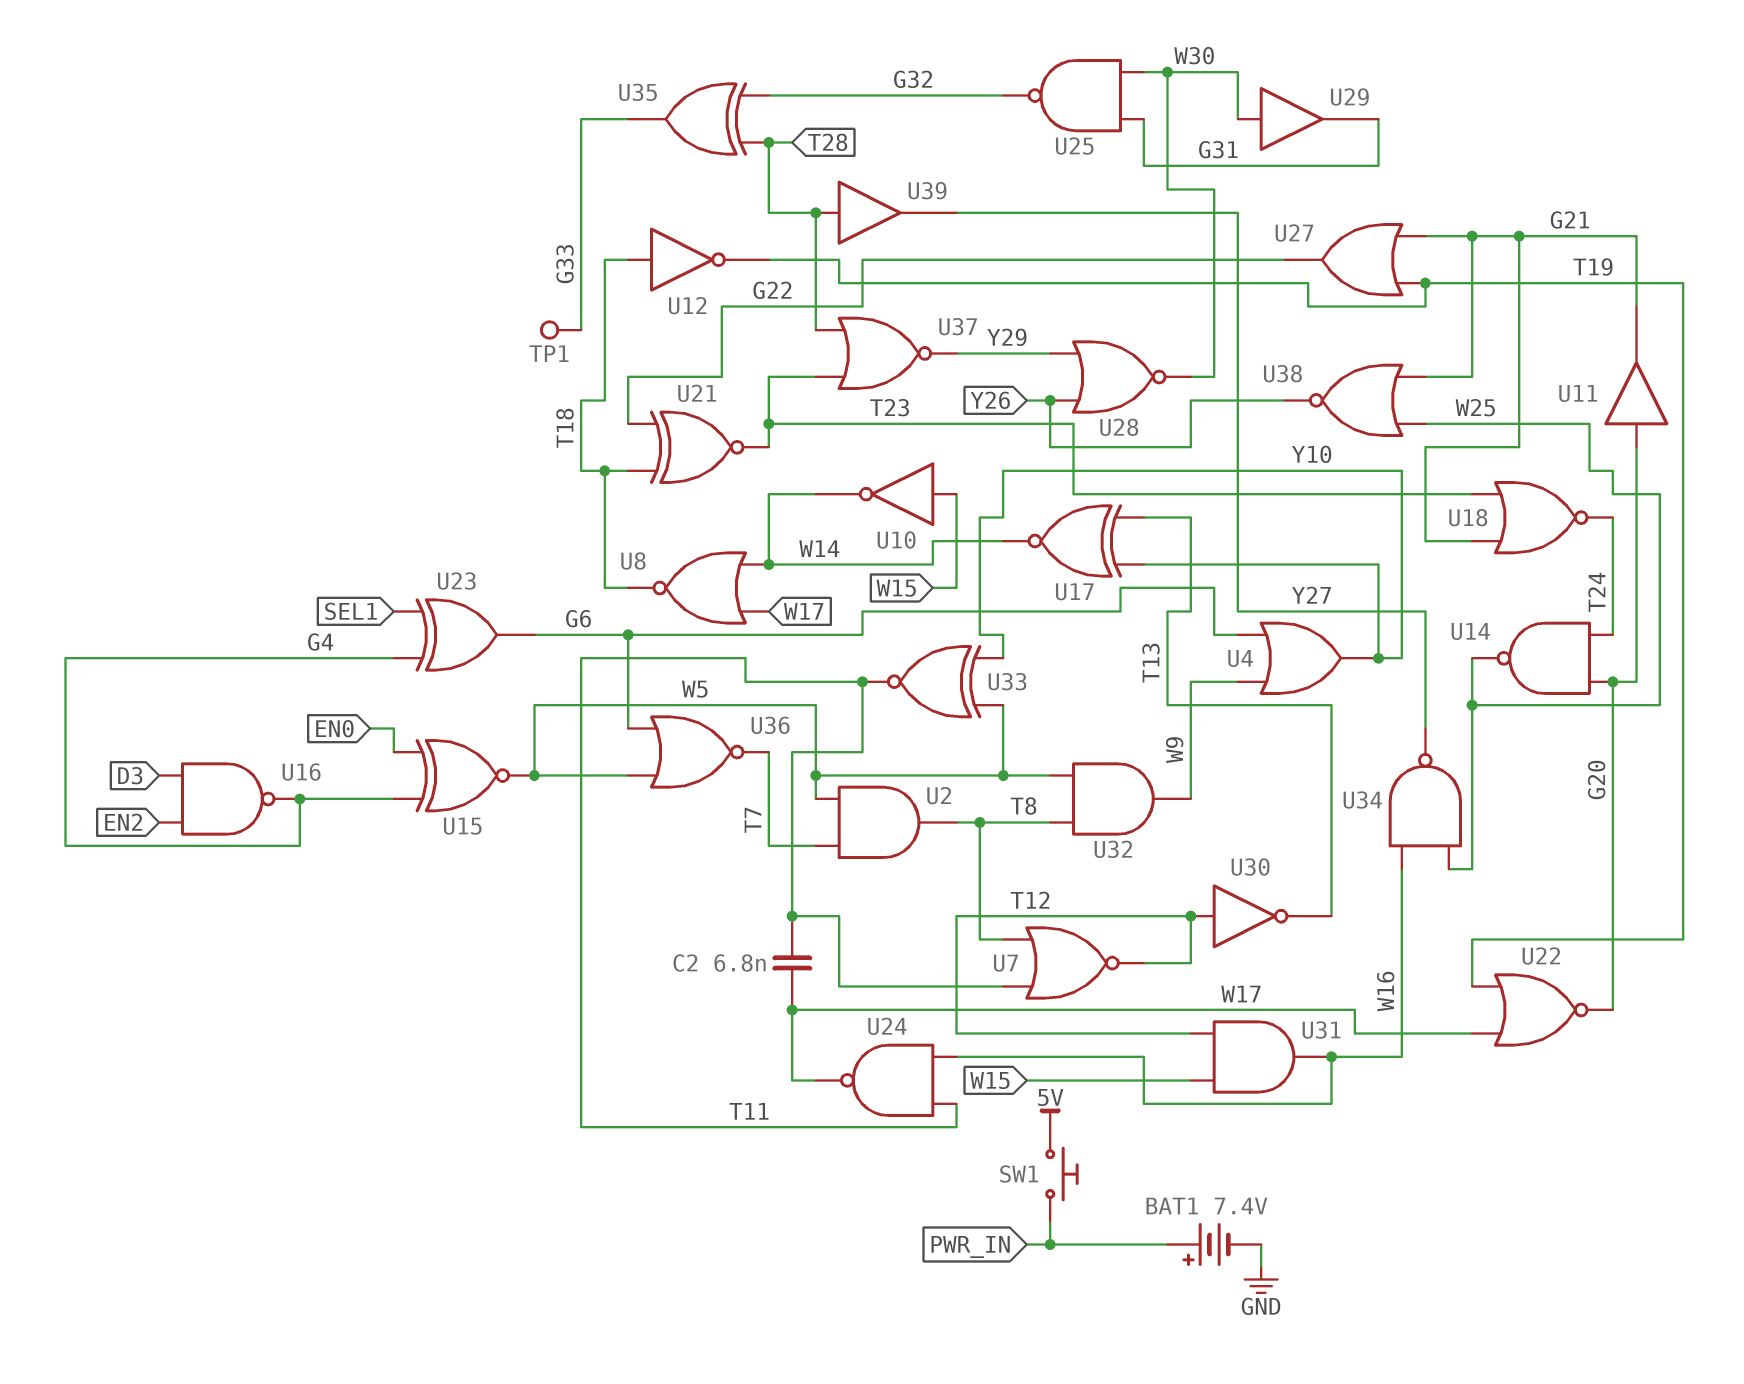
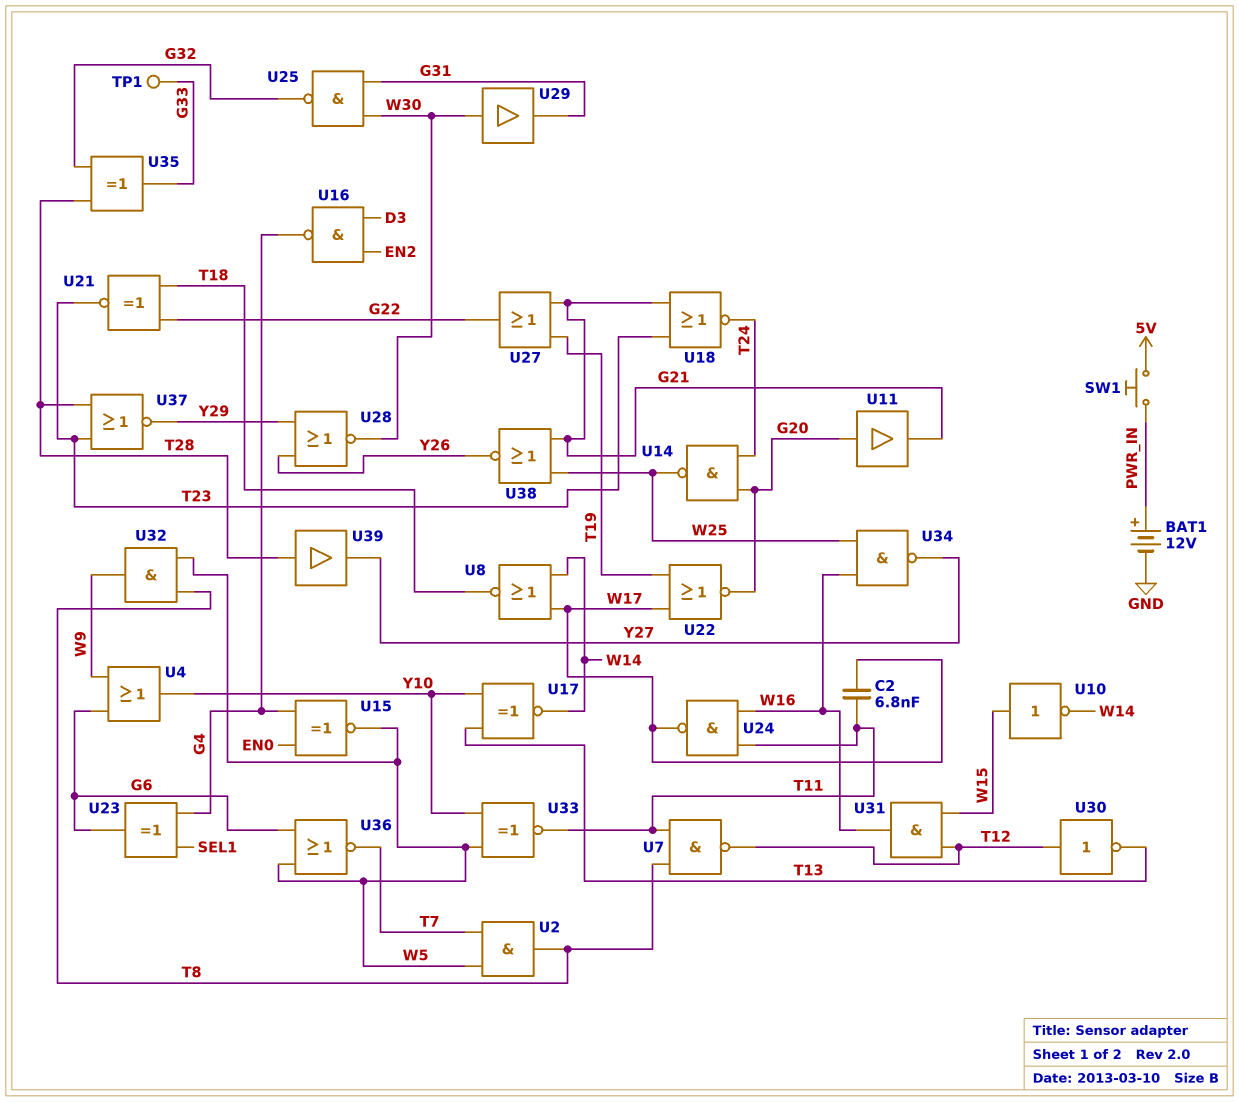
BAT1: 7.4V (plus PWR_IN, minus GND) -> 12V (plus PWR_IN, minus GND)
U7: NOR (in T8, in T11, out T12) -> NAND (in T8, in T11, out T12)
U12: NOT (in T18, out T19) -> none

